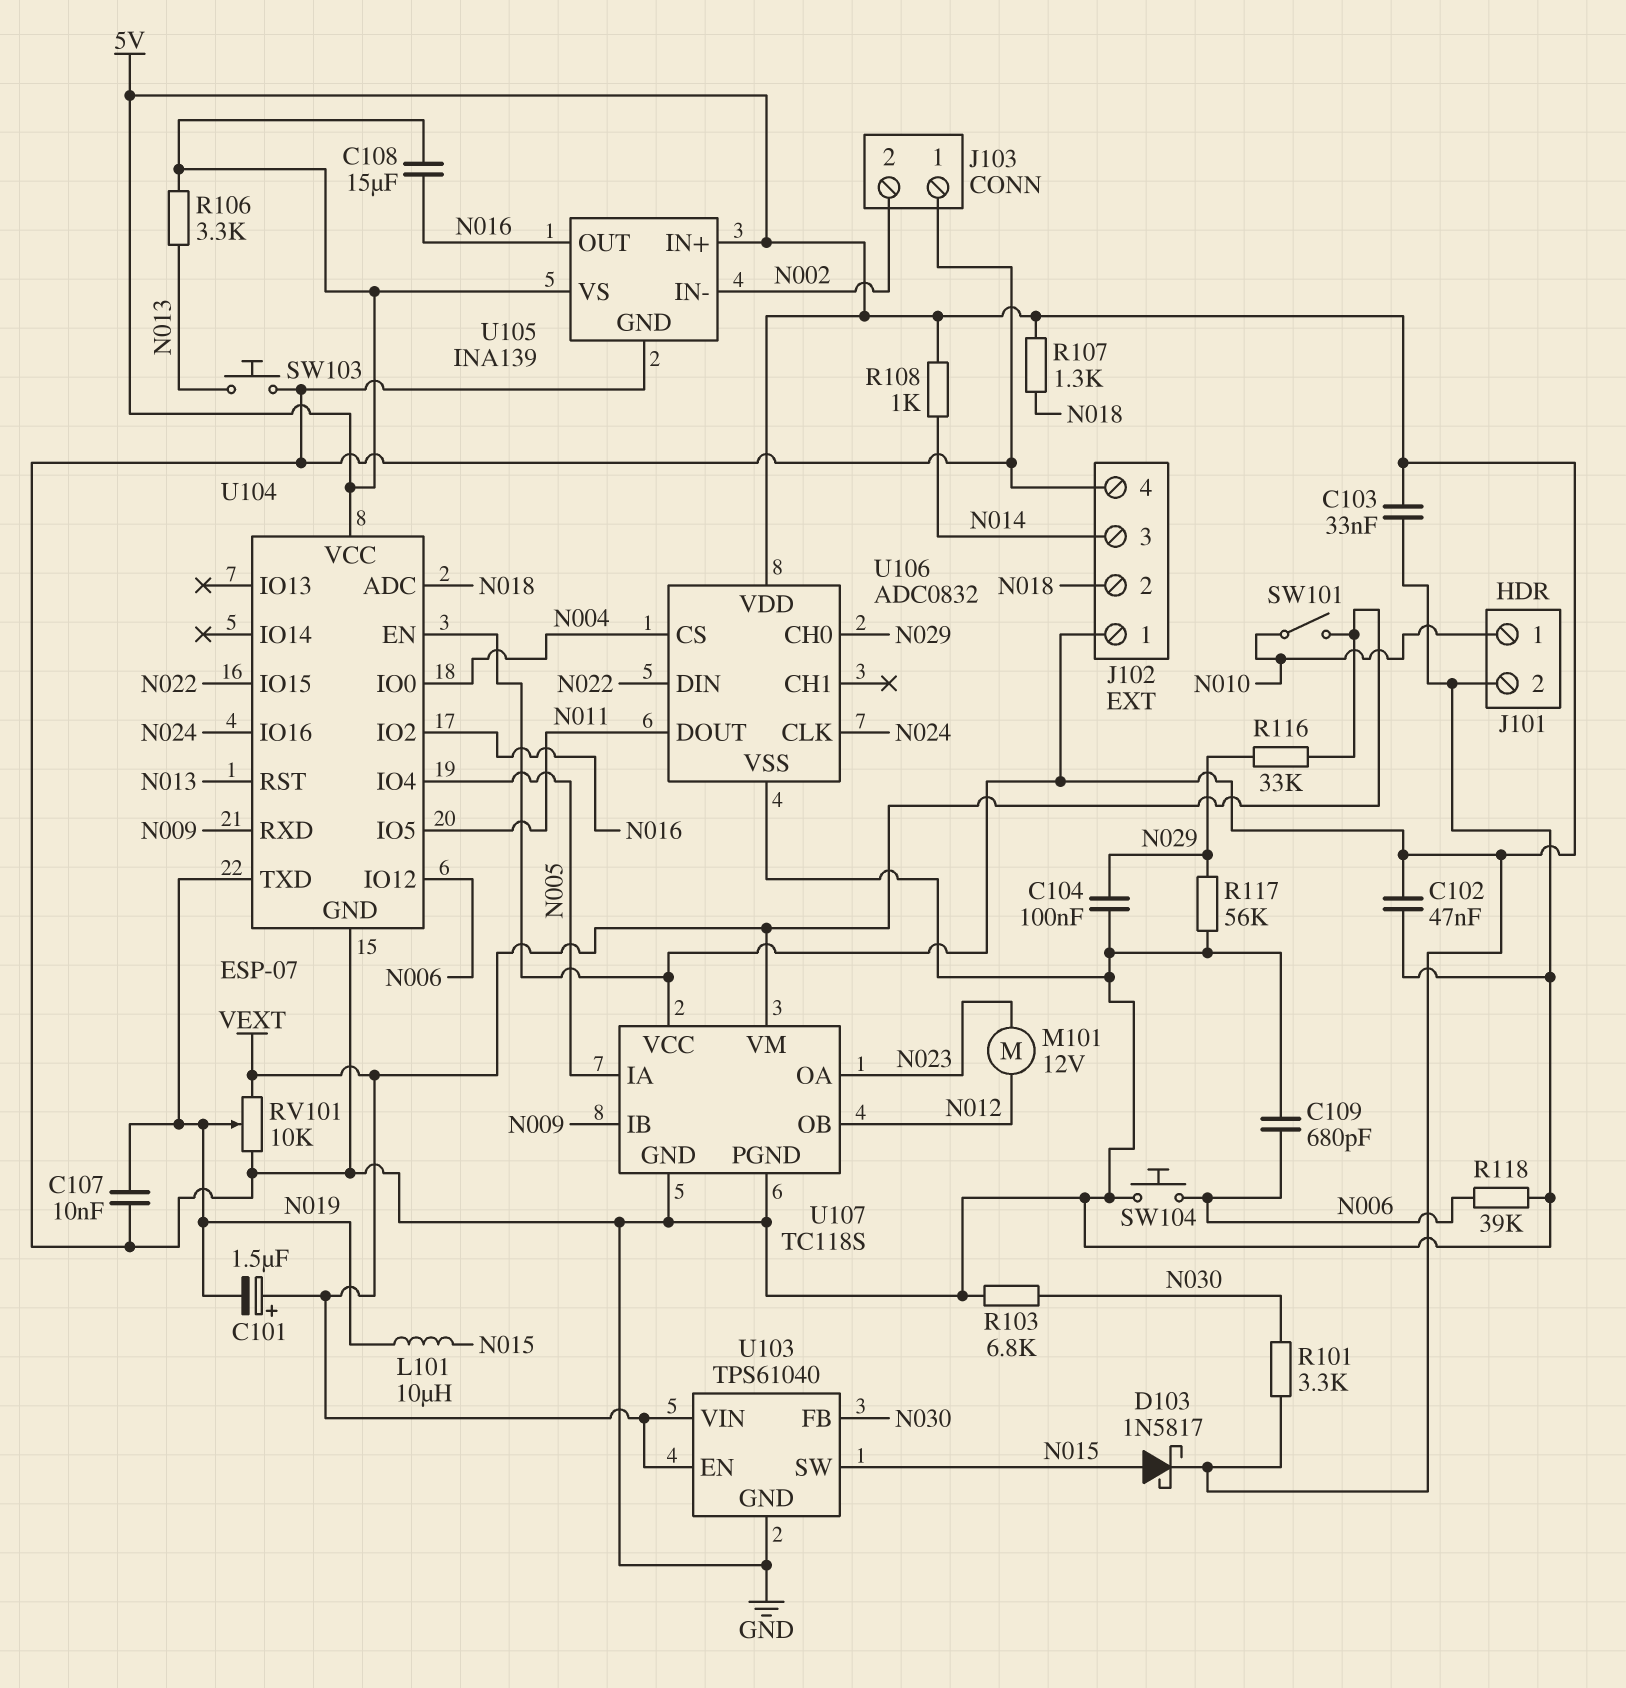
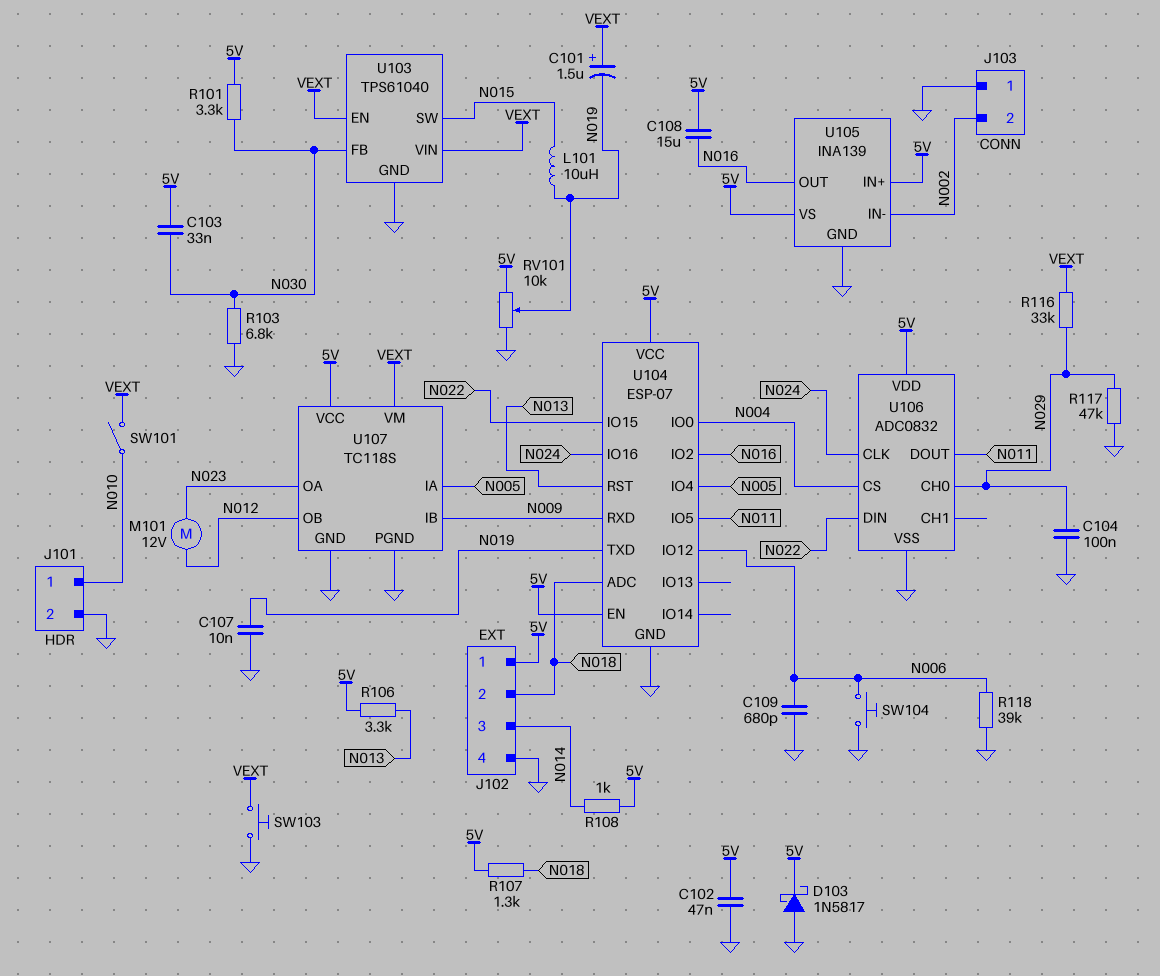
C103: 33nF (5V, GND) -> 33nF (5V, N030)
D103: schottky 1N5817 (A N015, K 5V) -> schottky 1N5817 (A GND, K 5V)
R117: 56k (GND, N029) -> 47k (GND, N029)
RV101: 10k (GND, VEXT, wiper N019) -> 10k (5V, GND, wiper N019)
SW103: button (GND, N013) -> button (GND, VEXT)

